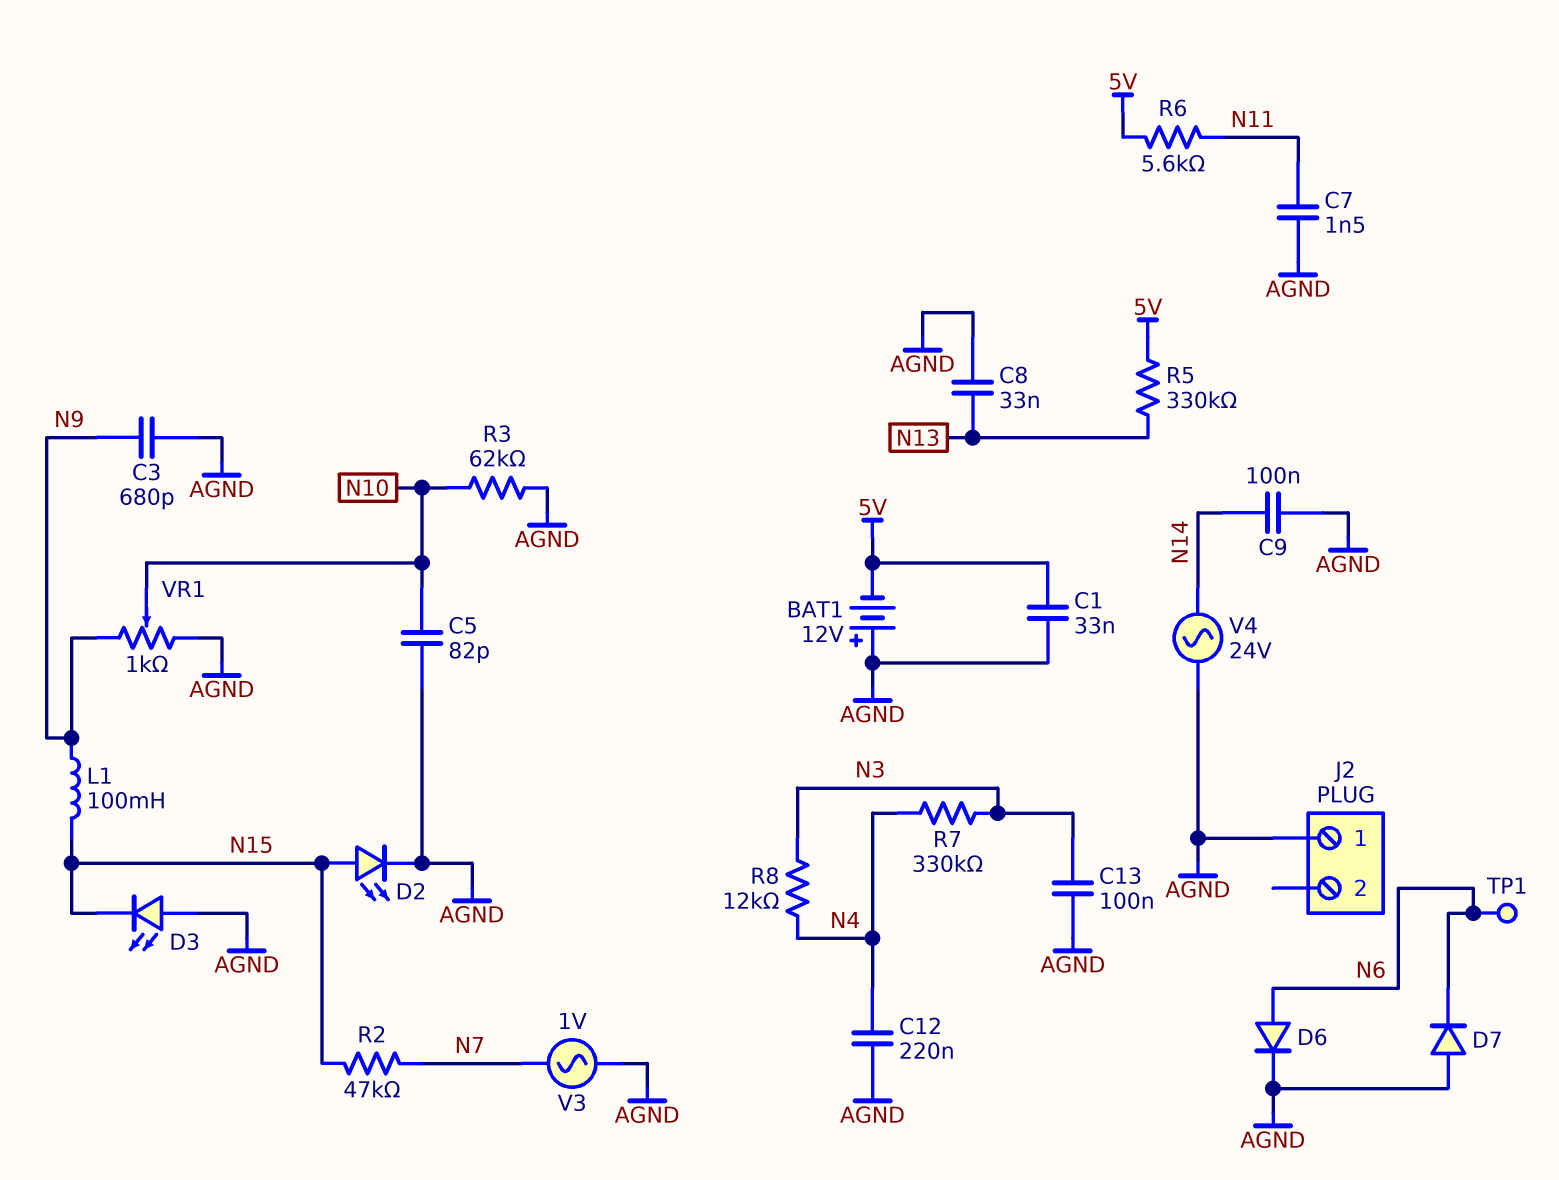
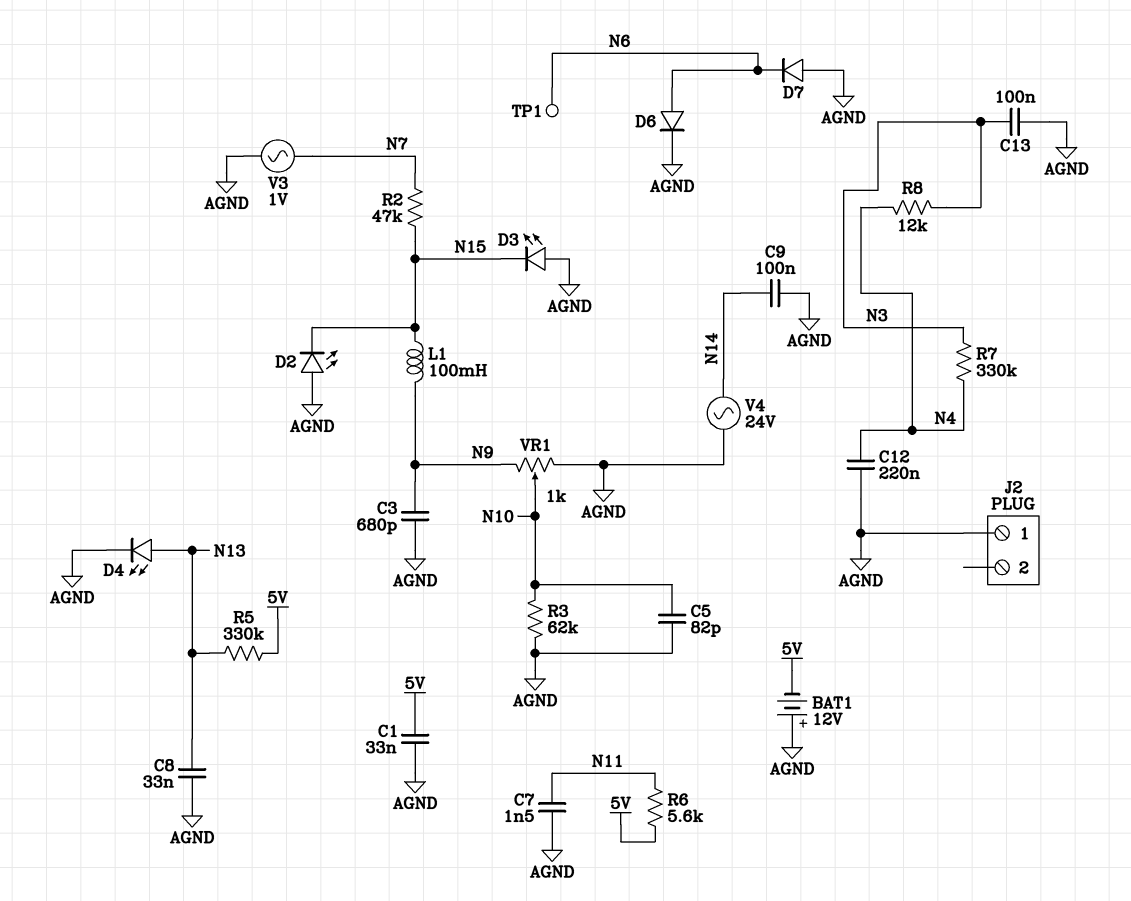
D2: LED (A N15, K AGND) -> LED (A AGND, K N15)
D4: none -> LED (A N13, K AGND)

